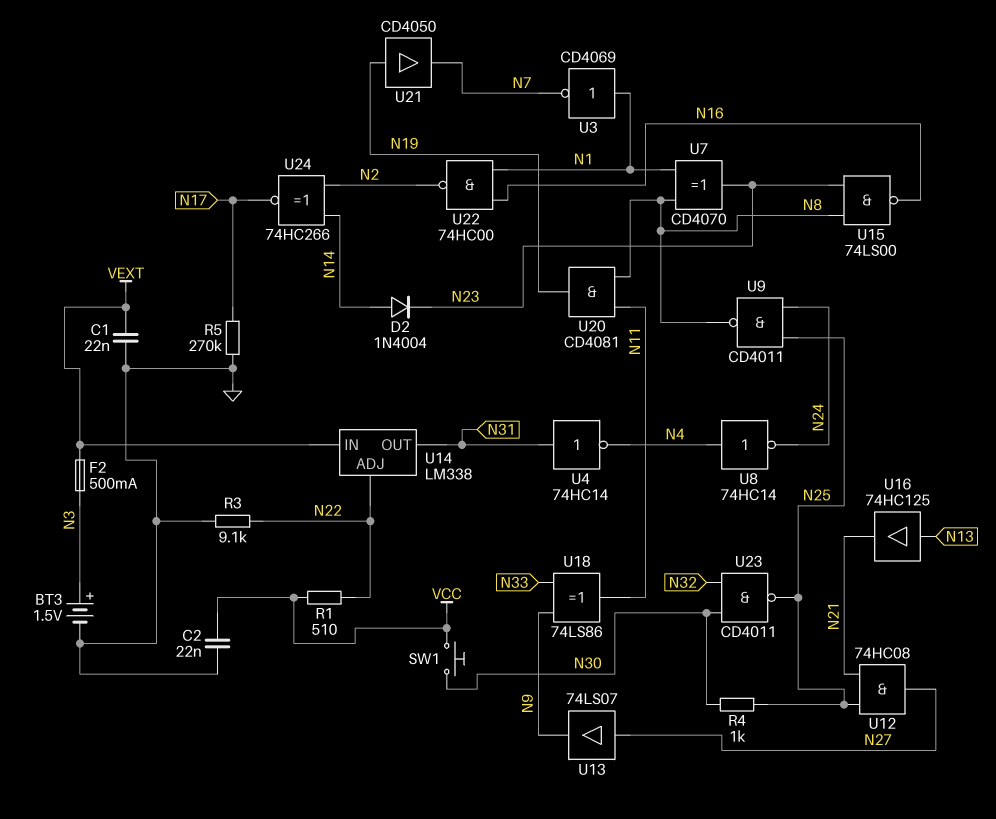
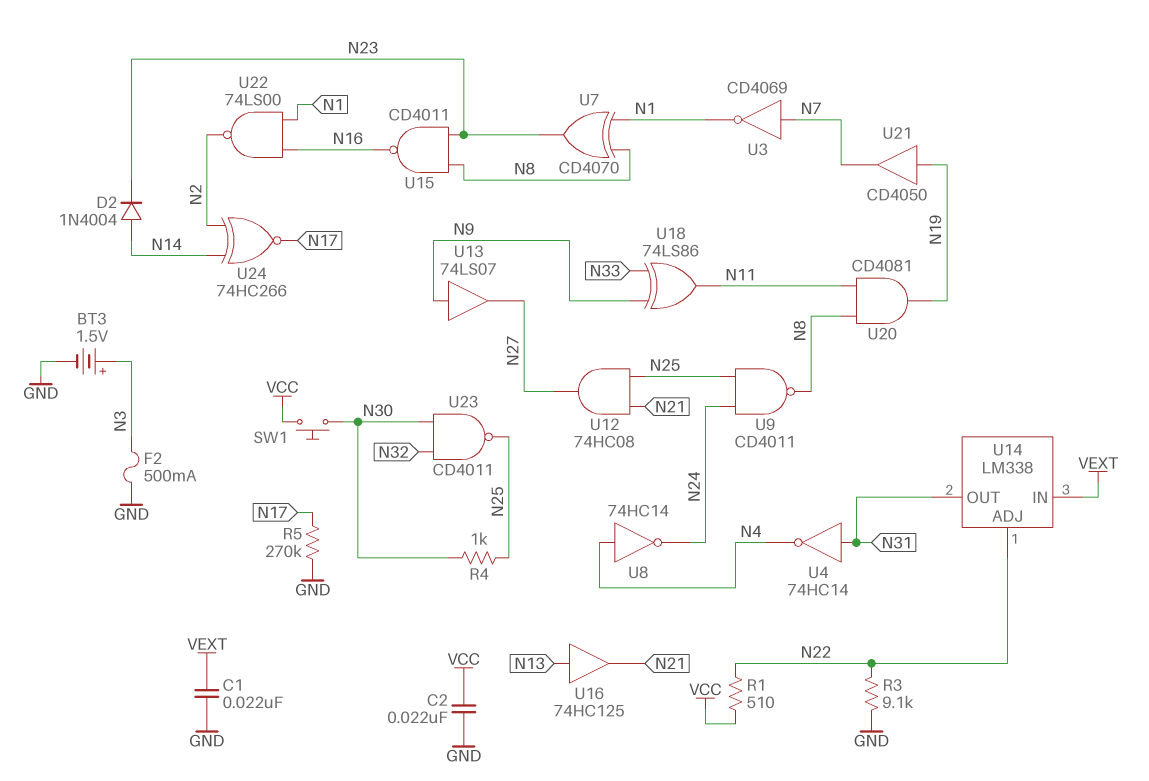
F2: 500mA (N3, VEXT) -> 500mA (GND, N3)
U3: NOT CD4069 (in N1, out N7) -> NOT CD4069 (in N7, out N1)
U13: buffer 74LS07 (in N27, out N9) -> buffer 74LS07 (in N9, out N27)
U15: NAND 74LS00 (in N8, in N23, out N16) -> NAND CD4011 (in N8, in N23, out N16)
U22: NAND 74HC00 (in N1, in N16, out N2) -> NAND 74LS00 (in N1, in N16, out N2)

